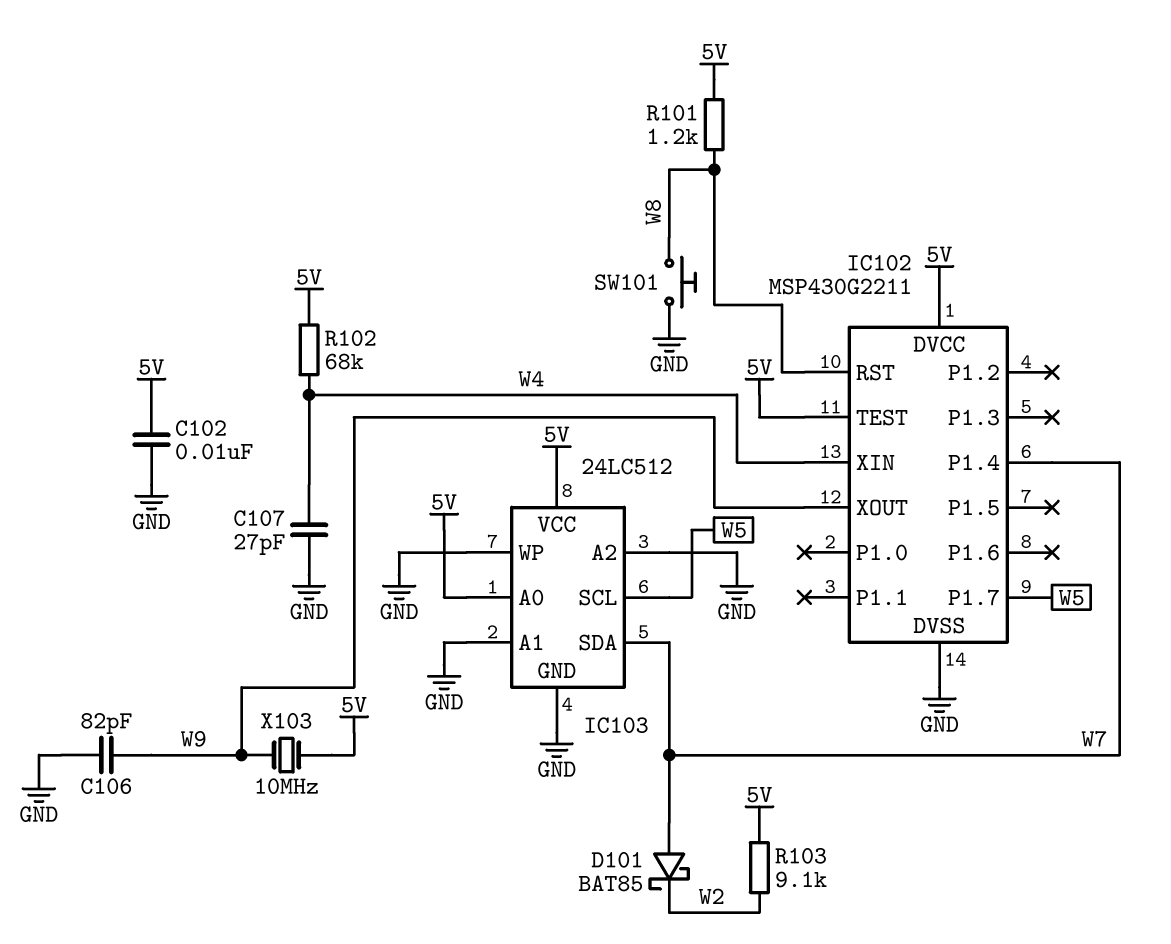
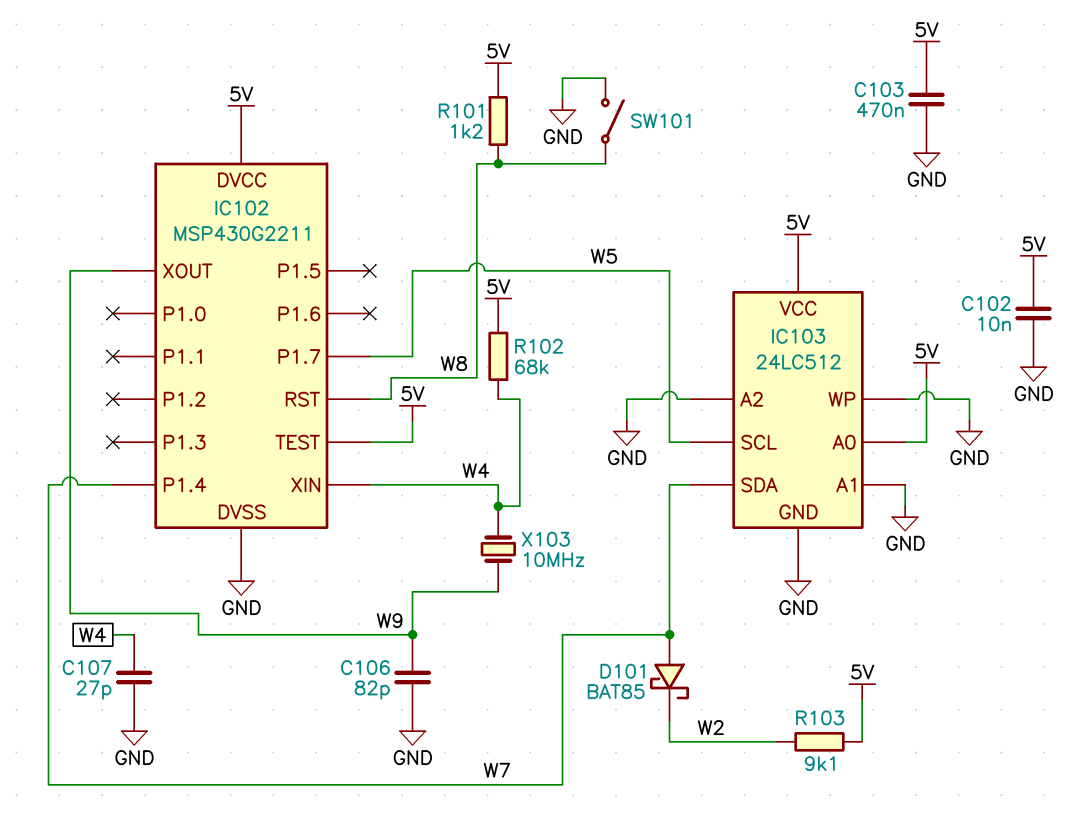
C103: none -> 470nF (5V, GND)
SW101: button (GND, W8) -> switch (GND, W8)
X103: 10MHz (5V, W9) -> 10MHz (W4, W9)

